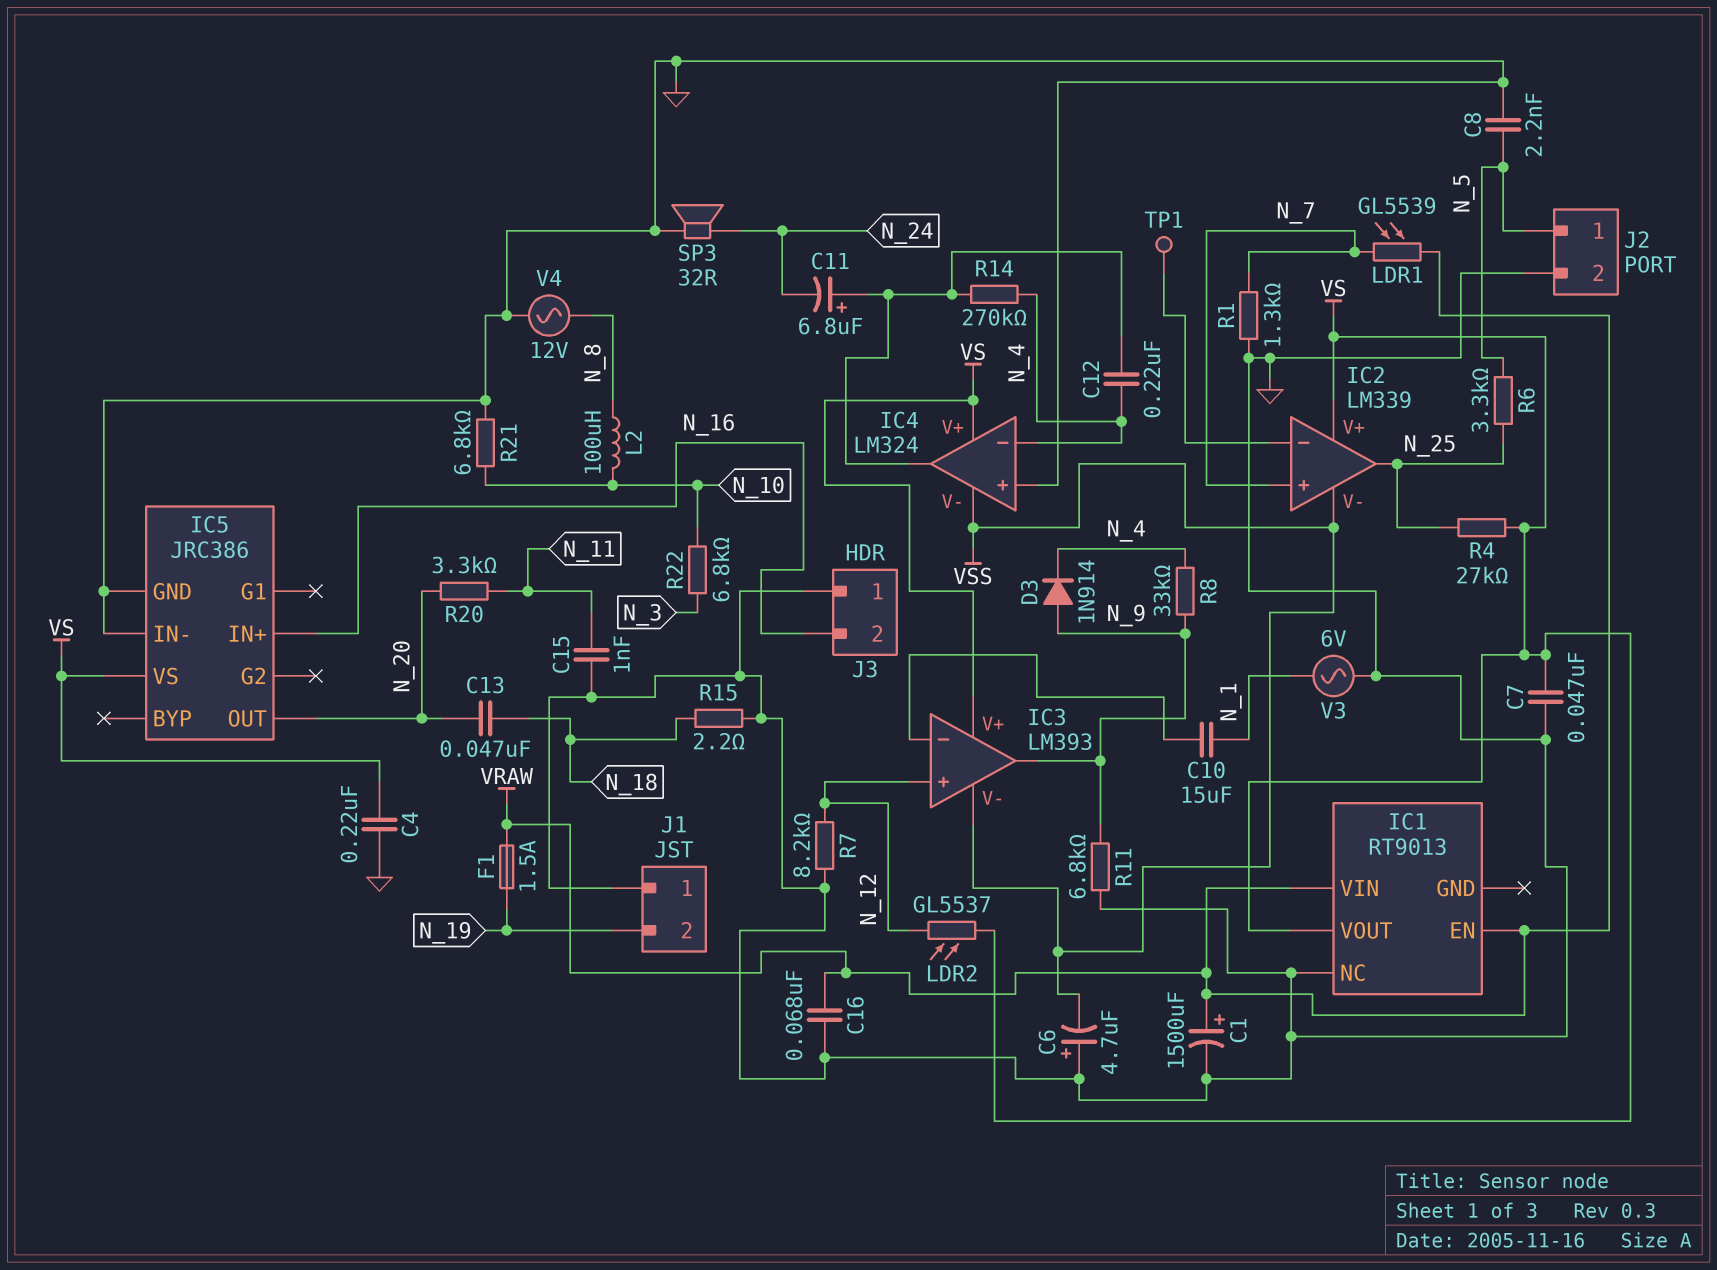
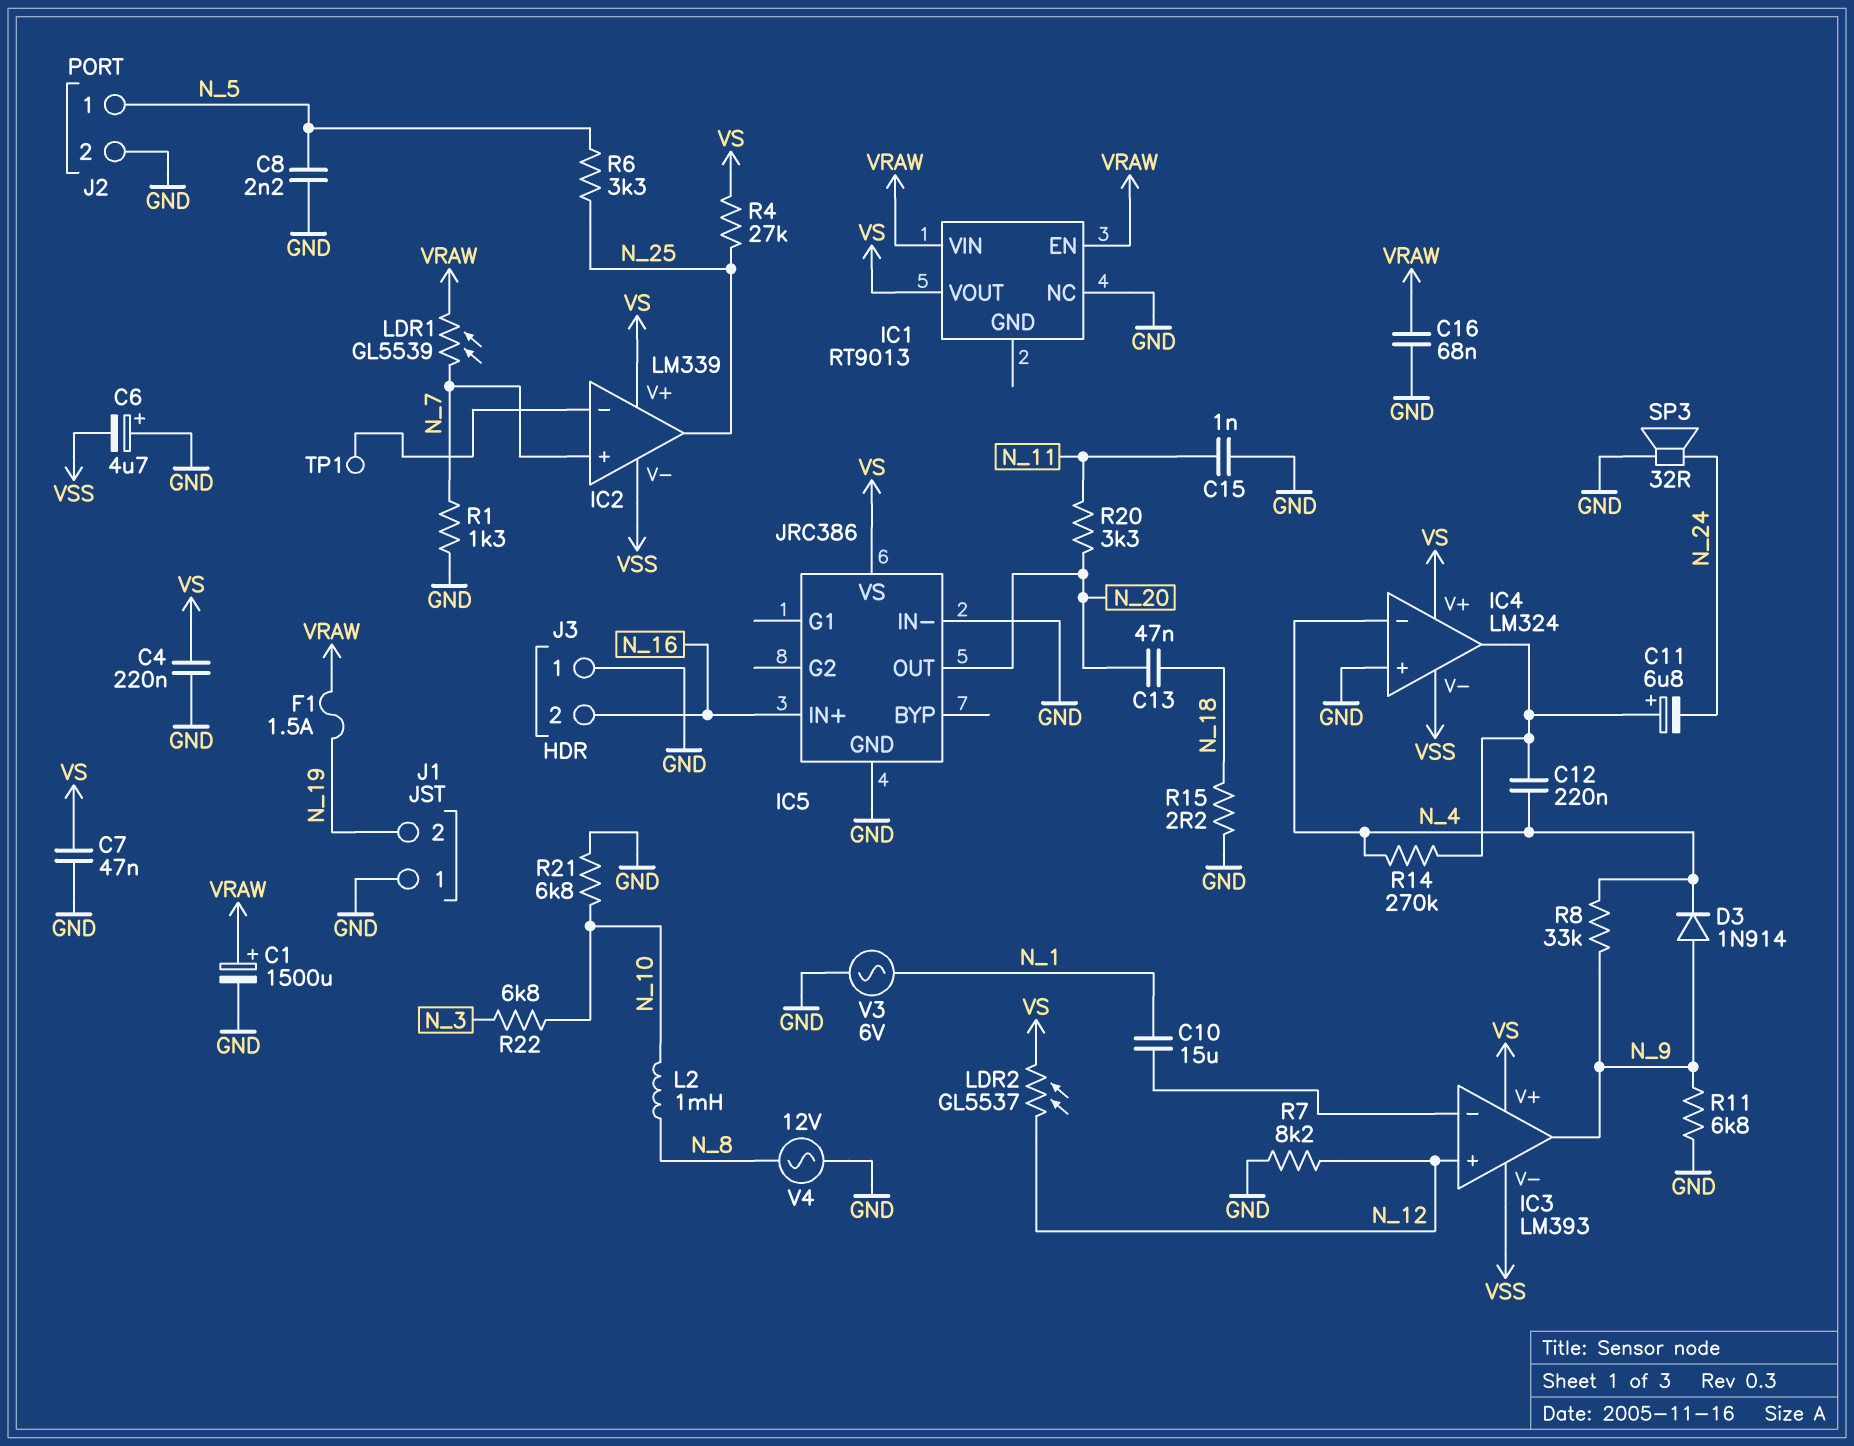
L2: 100uH (N_8, N_10) -> 1mH (N_8, N_10)

